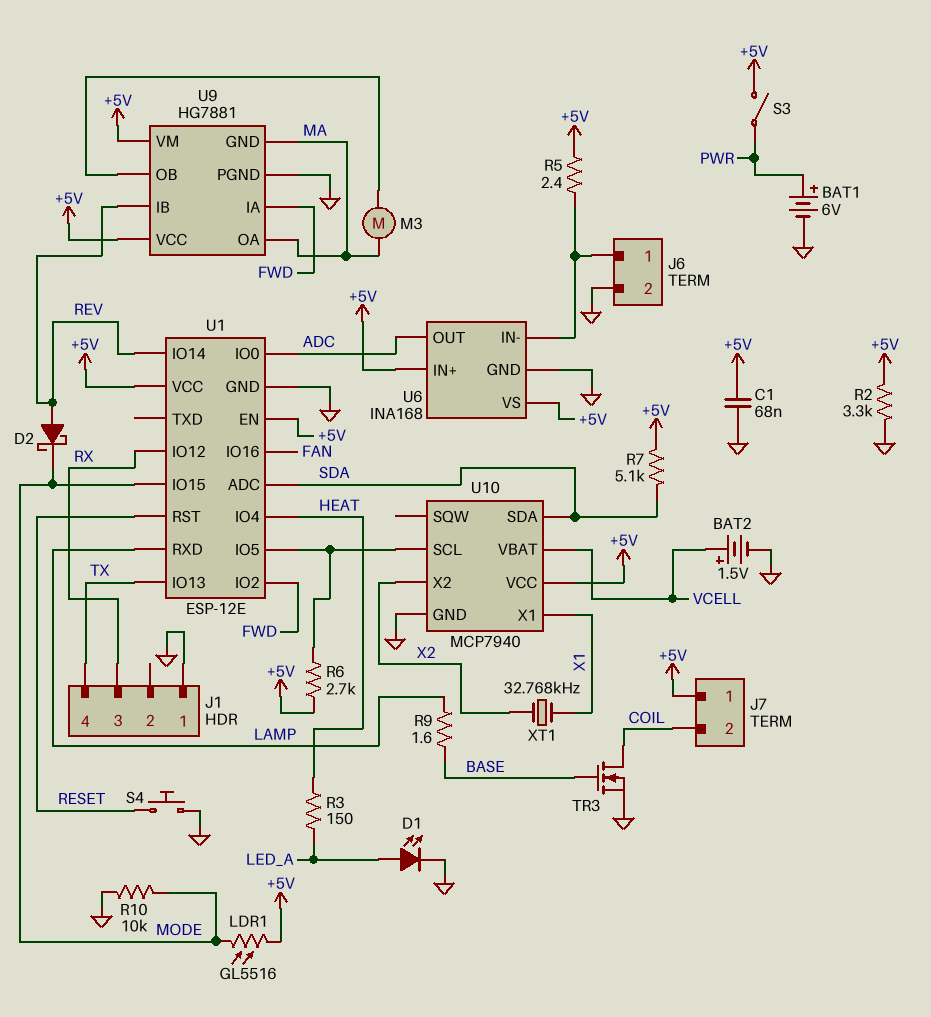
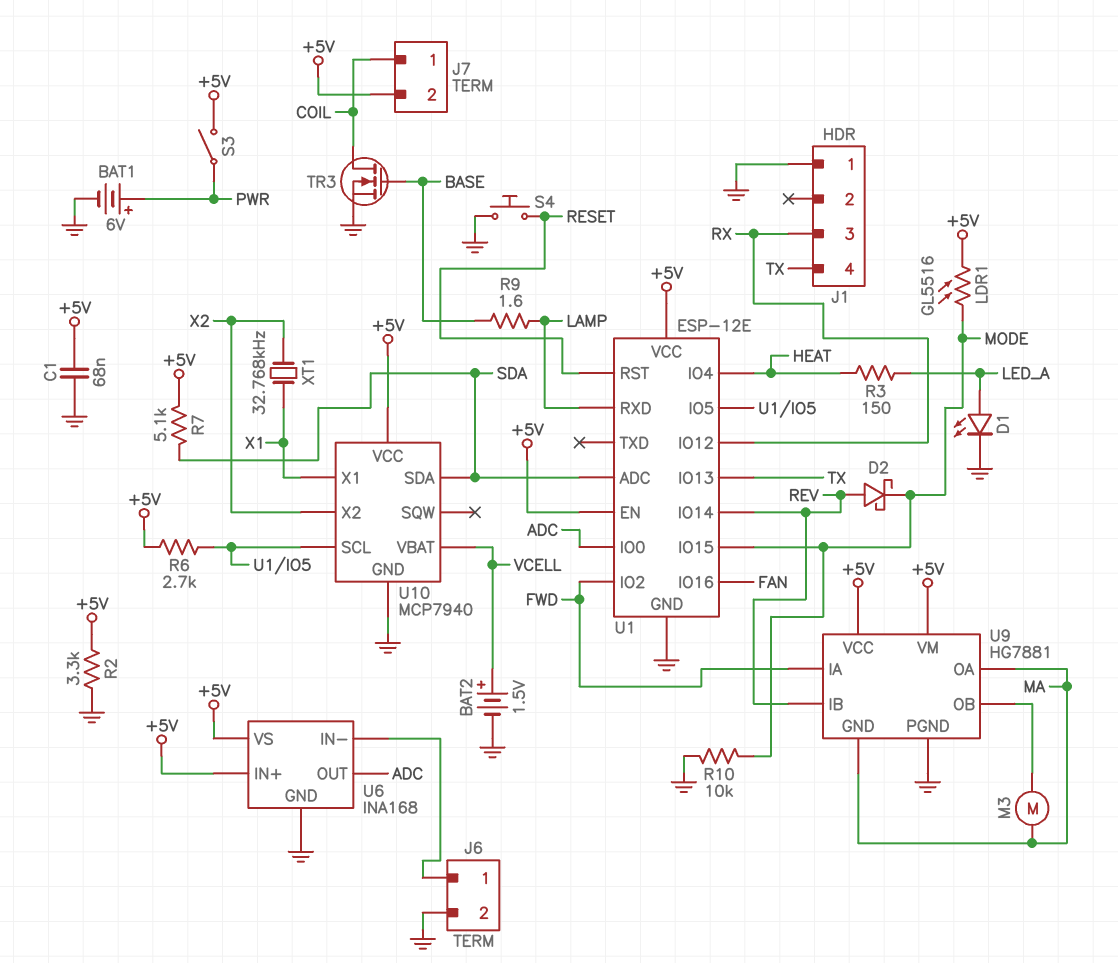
J7 pin 1: +5V -> COIL
J7 pin 2: COIL -> +5V
R5: 2.4 (+5V, J6/1) -> none

